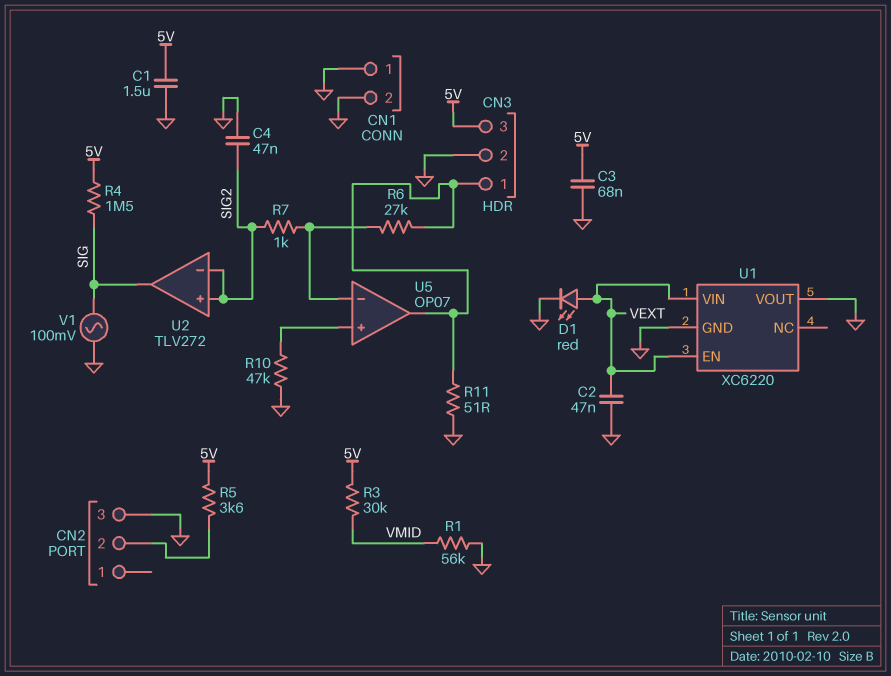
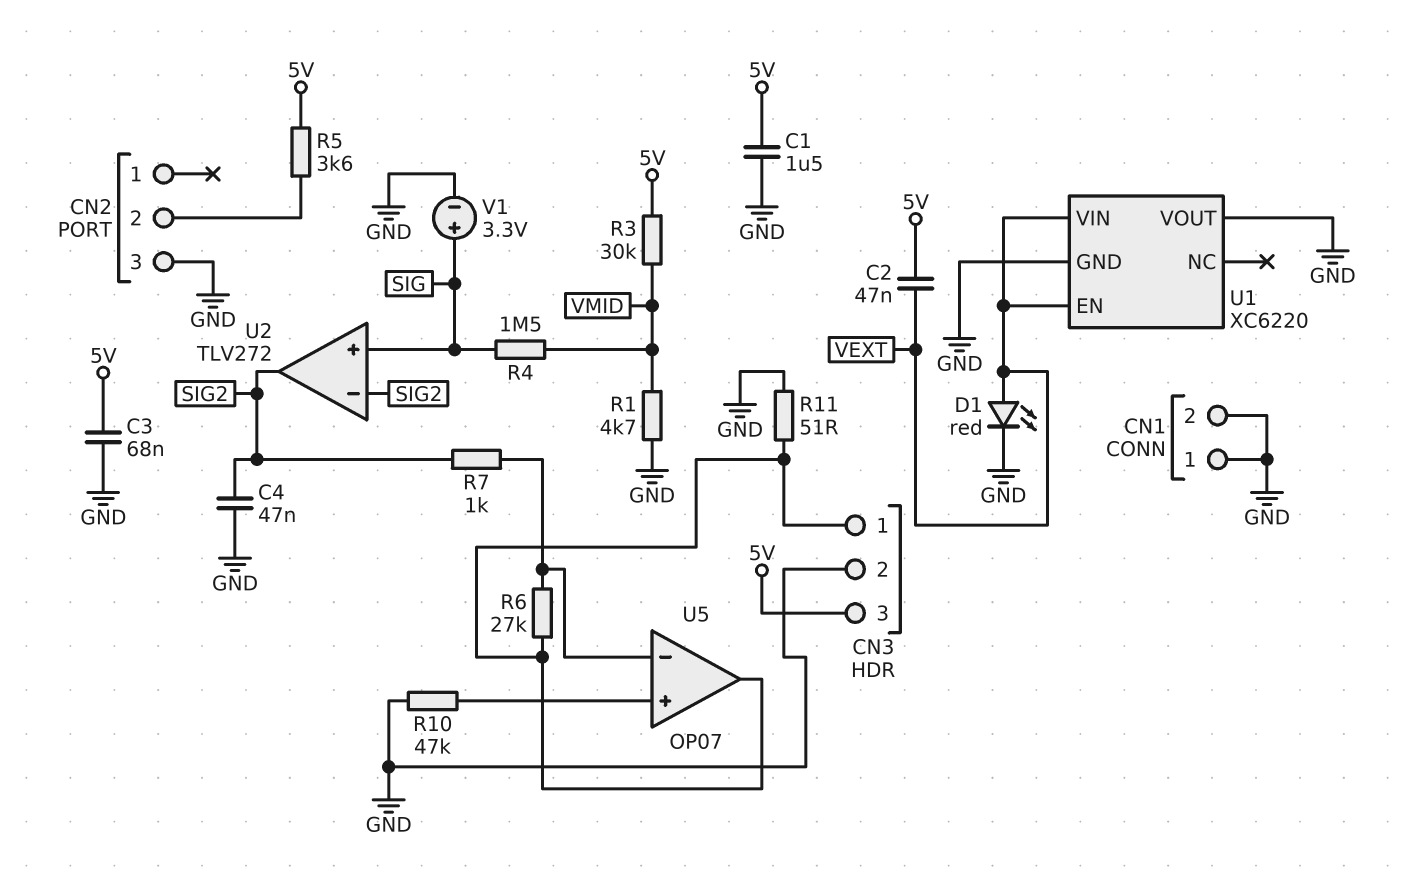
C2: 47nF (GND, VEXT) -> 47nF (5V, VEXT)
R1: 56k (GND, VMID) -> 4.7k (GND, VMID)
R4: 1.5M (5V, SIG) -> 1.5M (SIG, VMID)
U2 pin in+: SIG2 -> SIG
U2 pin out: SIG -> SIG2
V1: AC 100mV (GND, SIG) -> 3.3V (plus SIG, minus GND)

